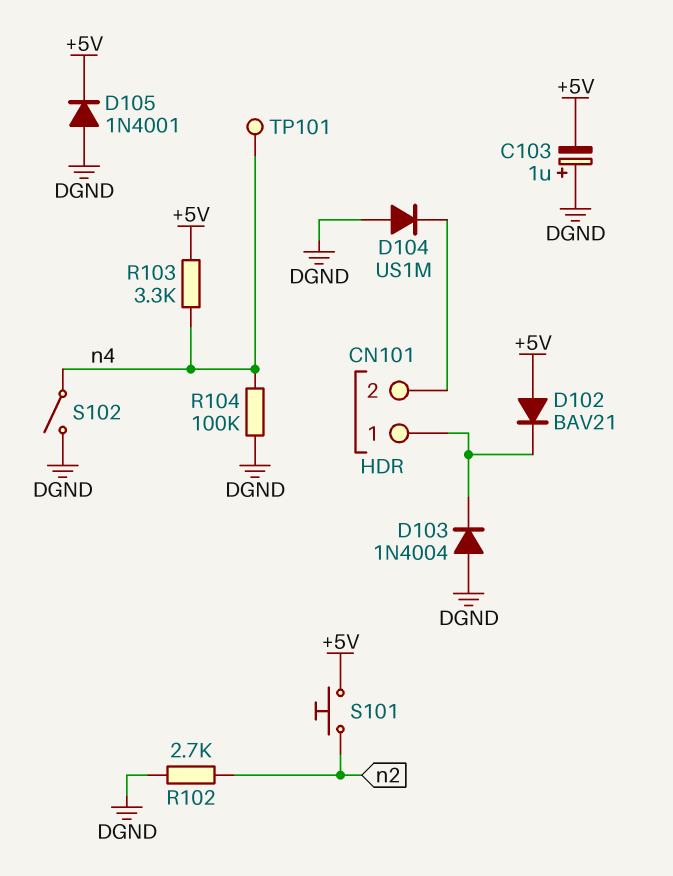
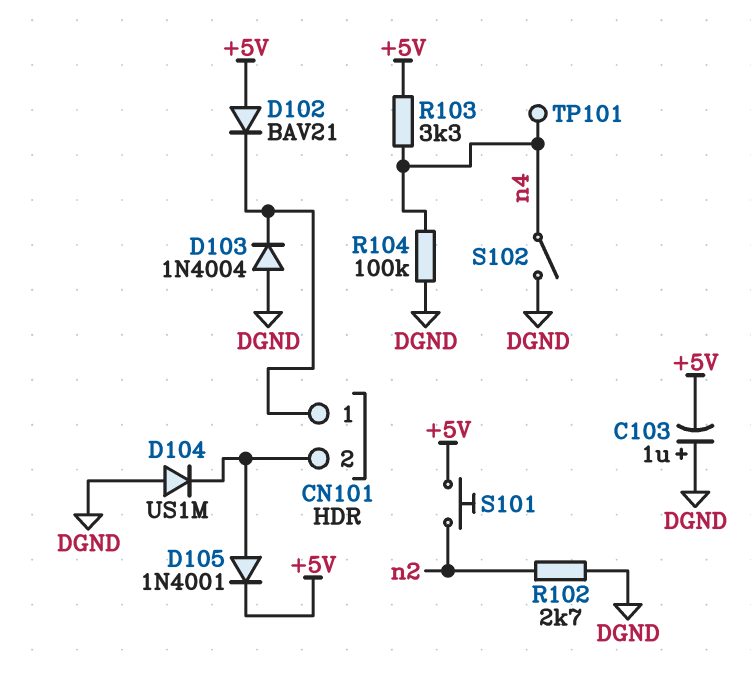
D105: diode 1N4001 (A DGND, K +5V) -> diode 1N4001 (A CN101/2, K +5V)

